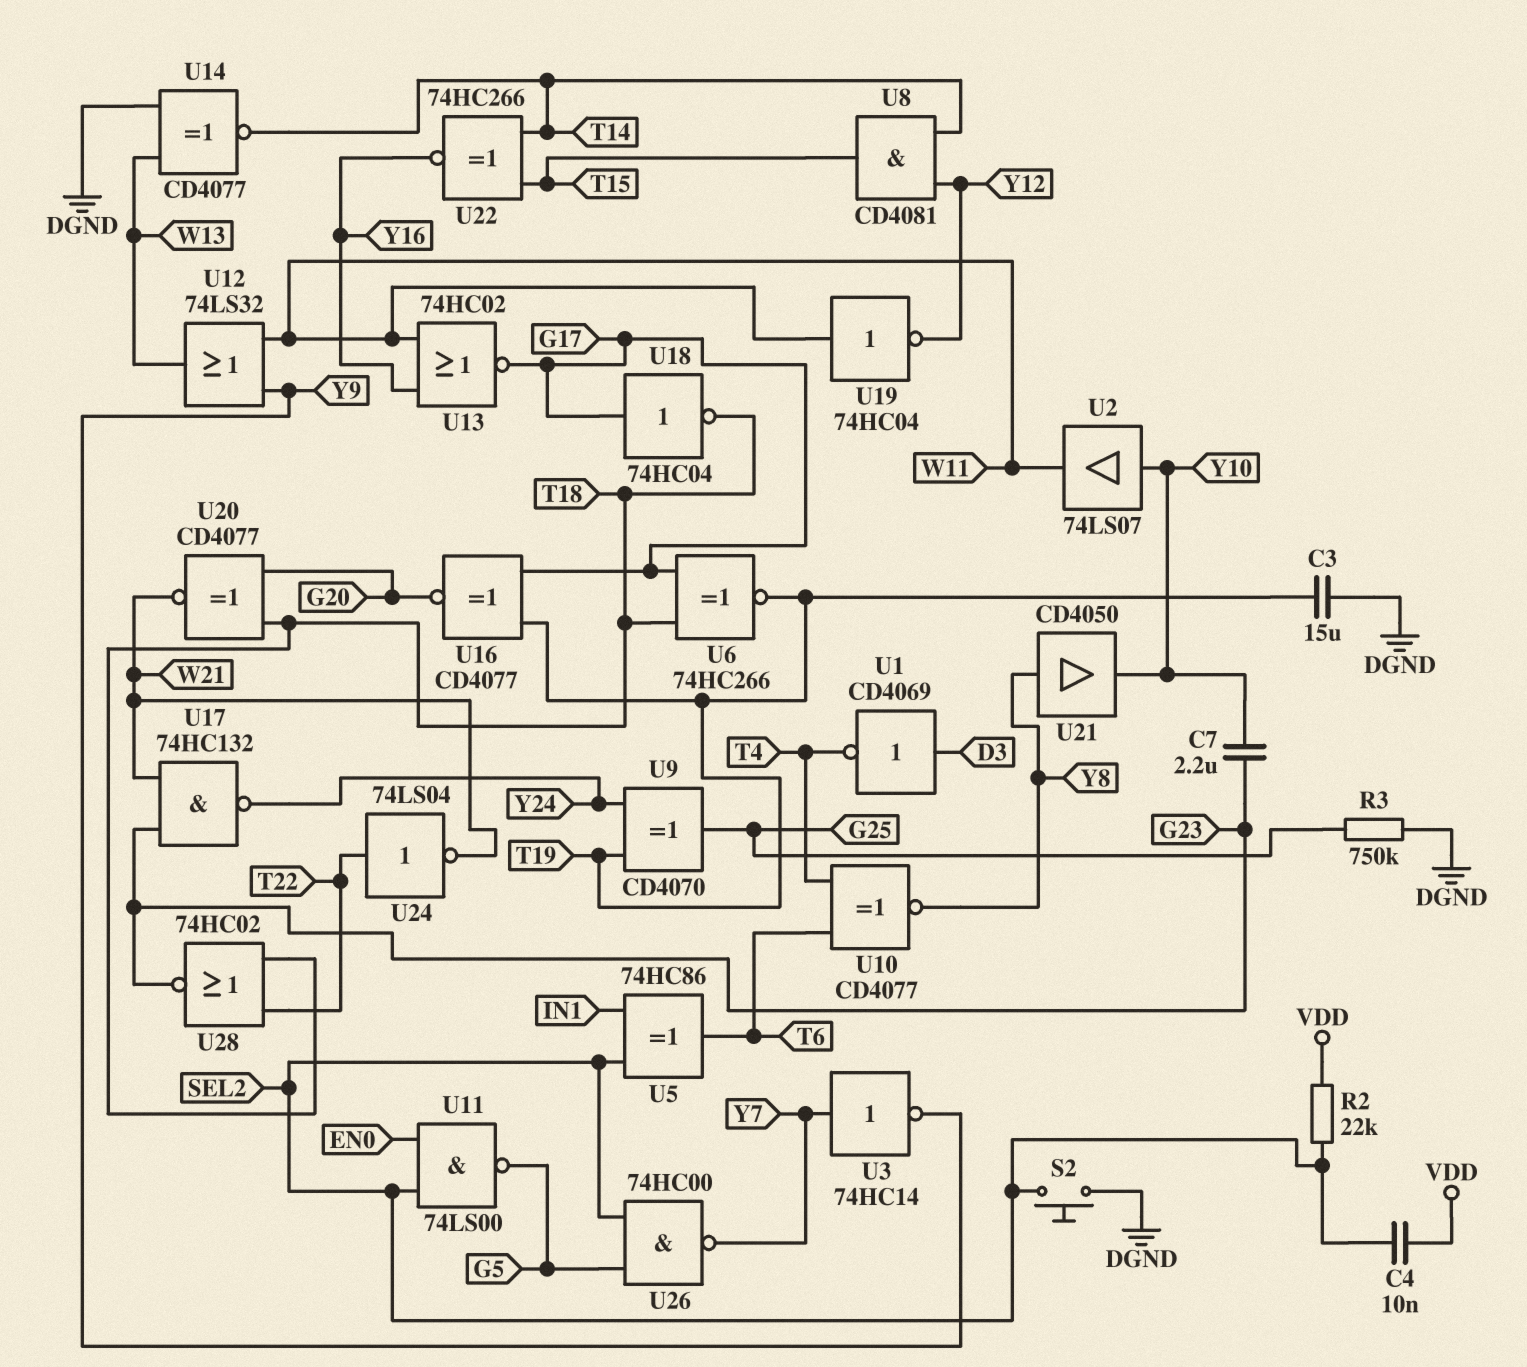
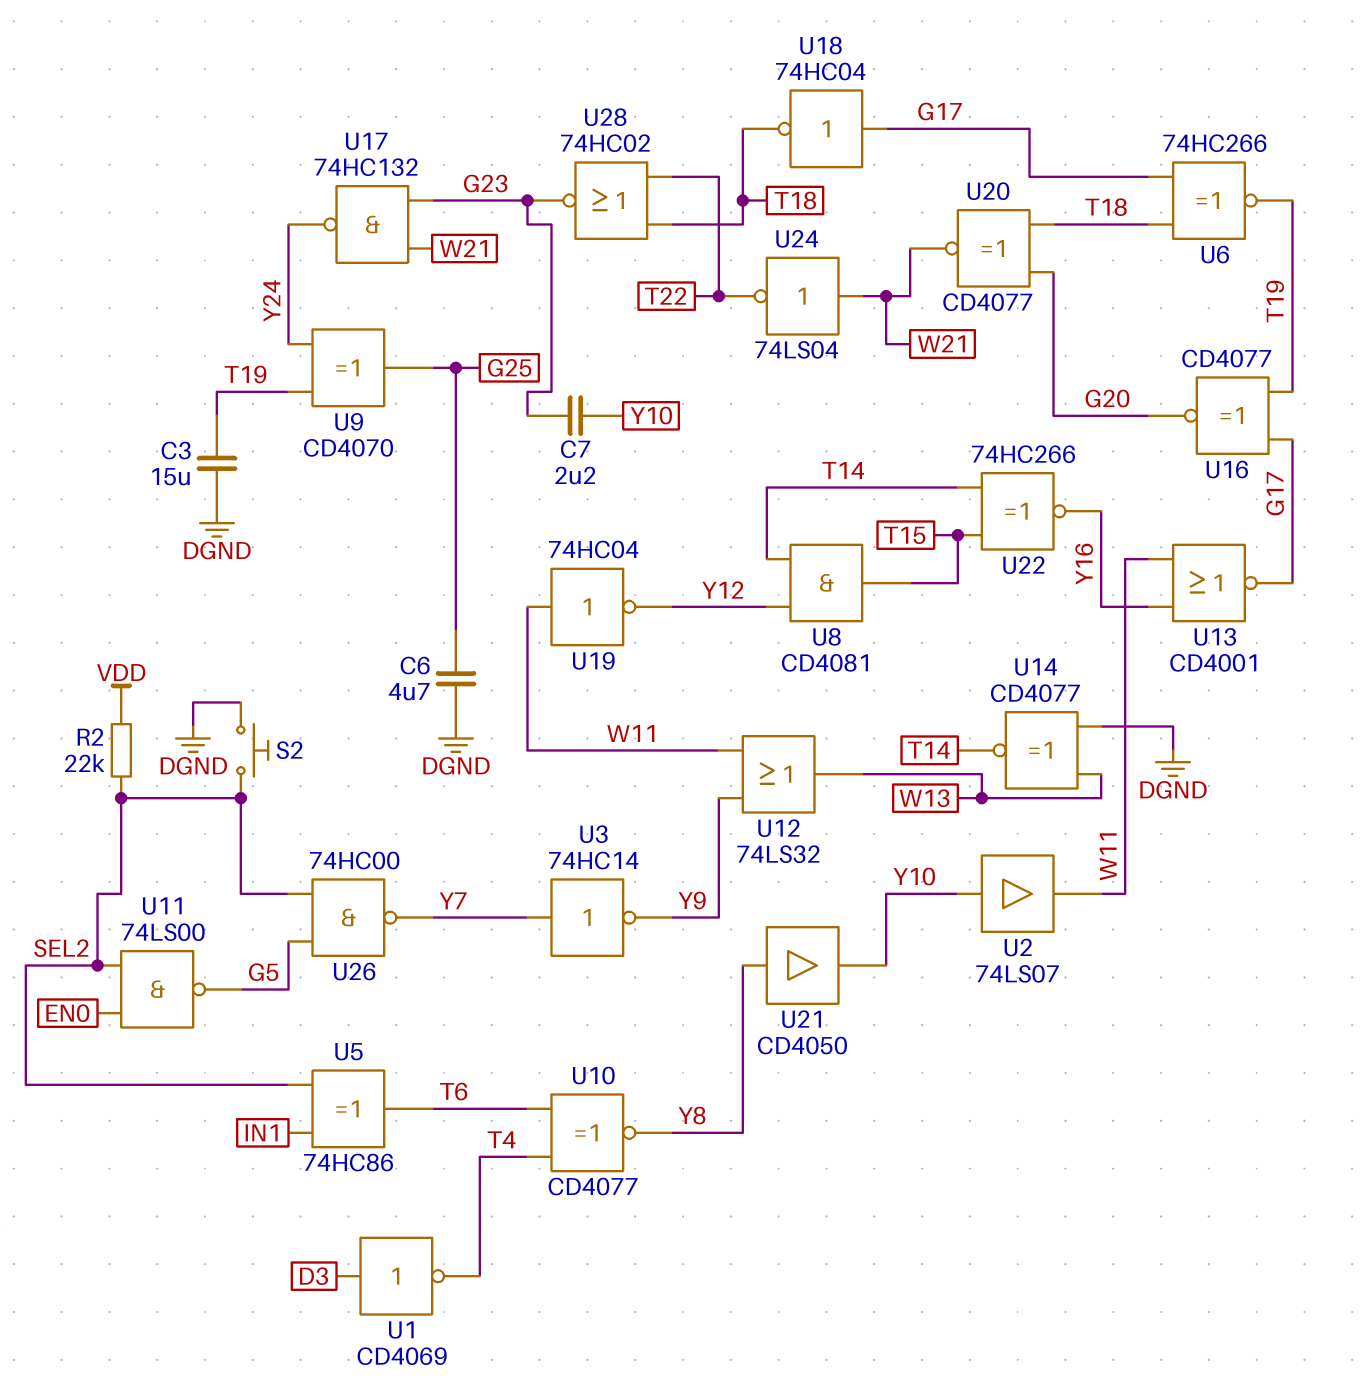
C4: 10nF (SEL2, VDD) -> none
C6: none -> 4.7uF (DGND, G25)
R3: 750k (DGND, G25) -> none
U13: NOR 74HC02 (in W11, in Y16, out G17) -> NOR CD4001 (in W11, in Y16, out G17)
U24: NOT 74LS04 (in T22, out W21) -> NOT 74LS04 (in W21, out T22)

